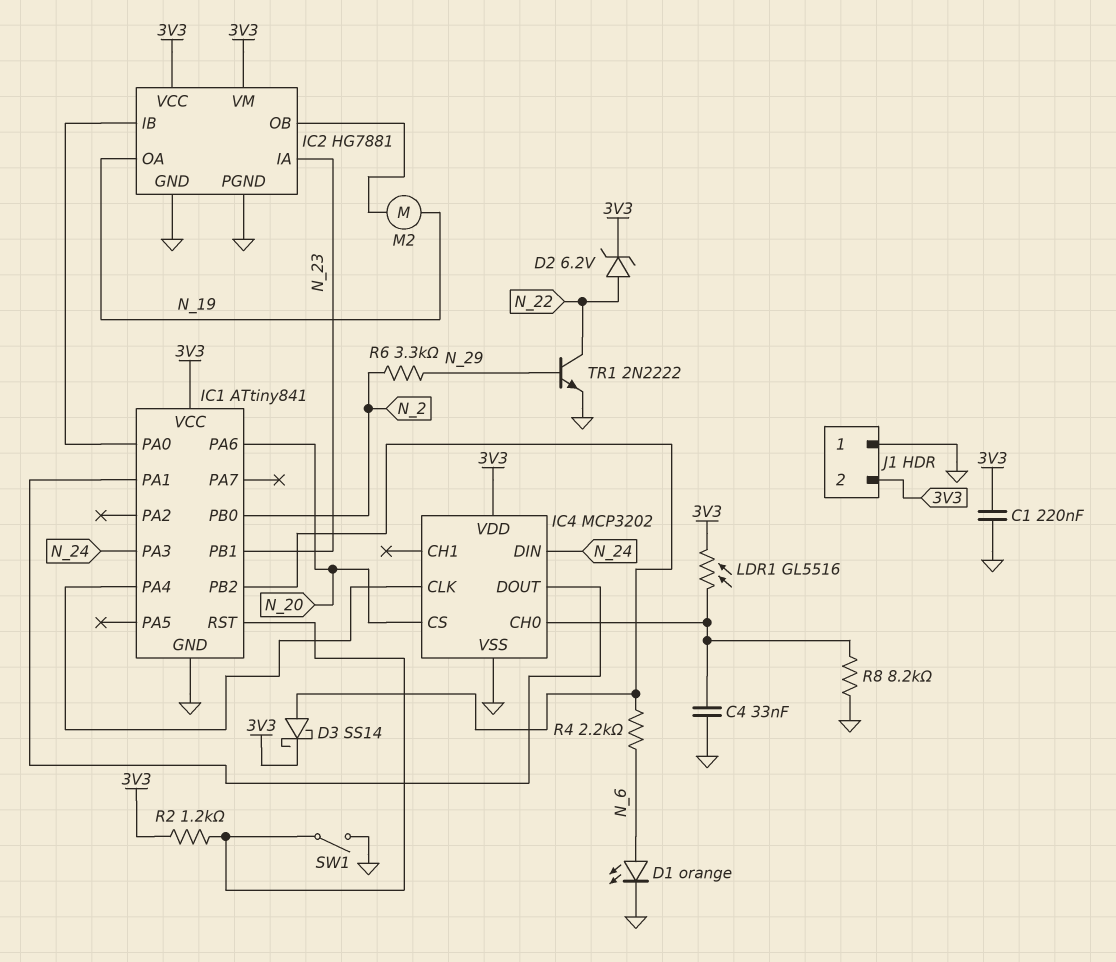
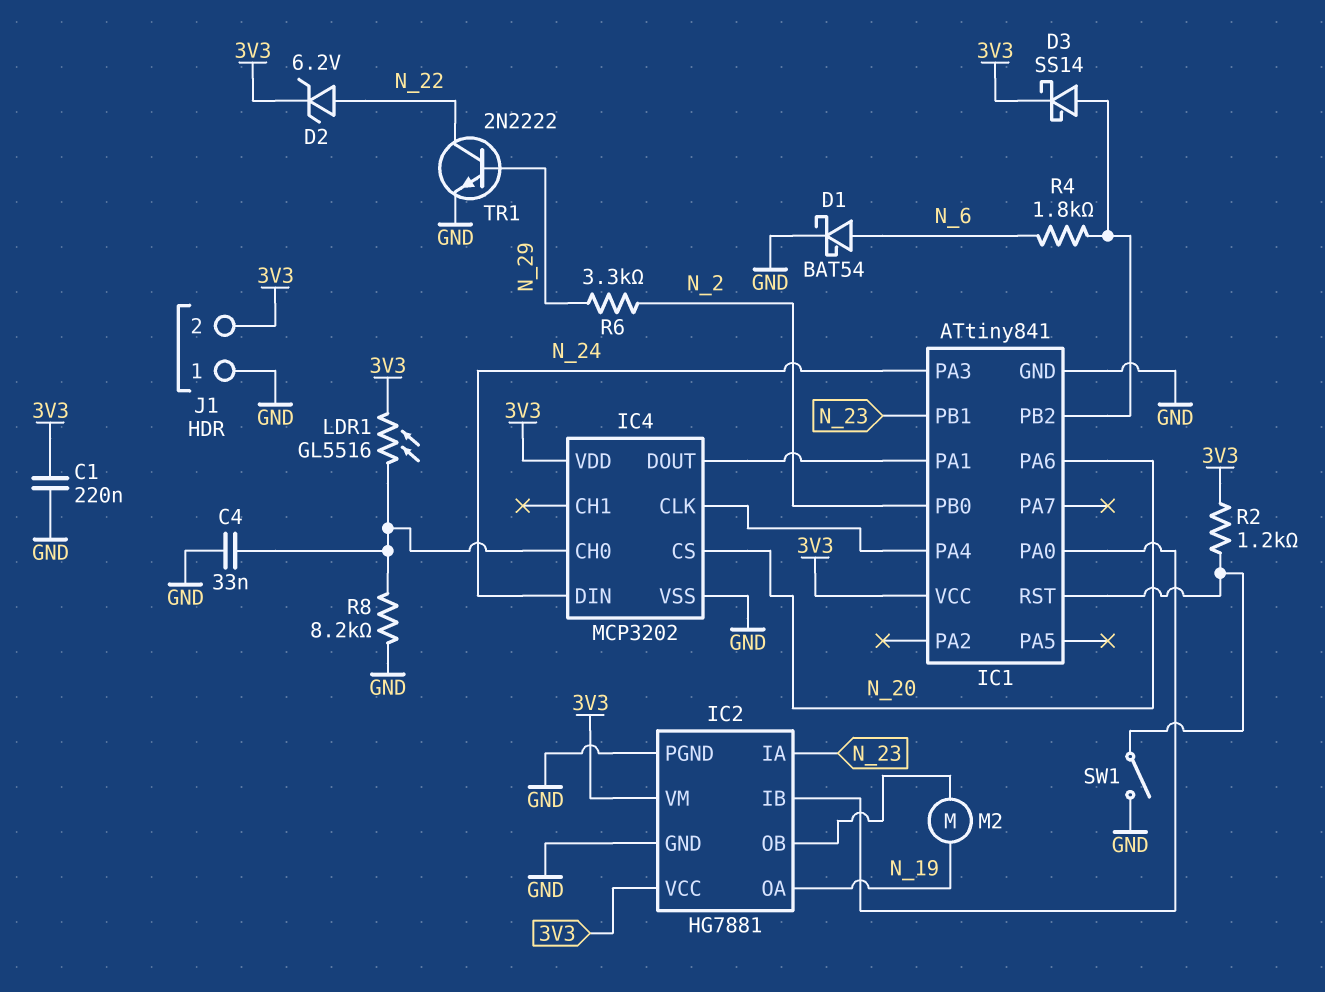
D1: LED orange (A N_6, K GND) -> schottky BAT54 (A N_6, K GND)
R4: 2.2k (IC1/PB2, N_6) -> 1.8k (IC1/PB2, N_6)

